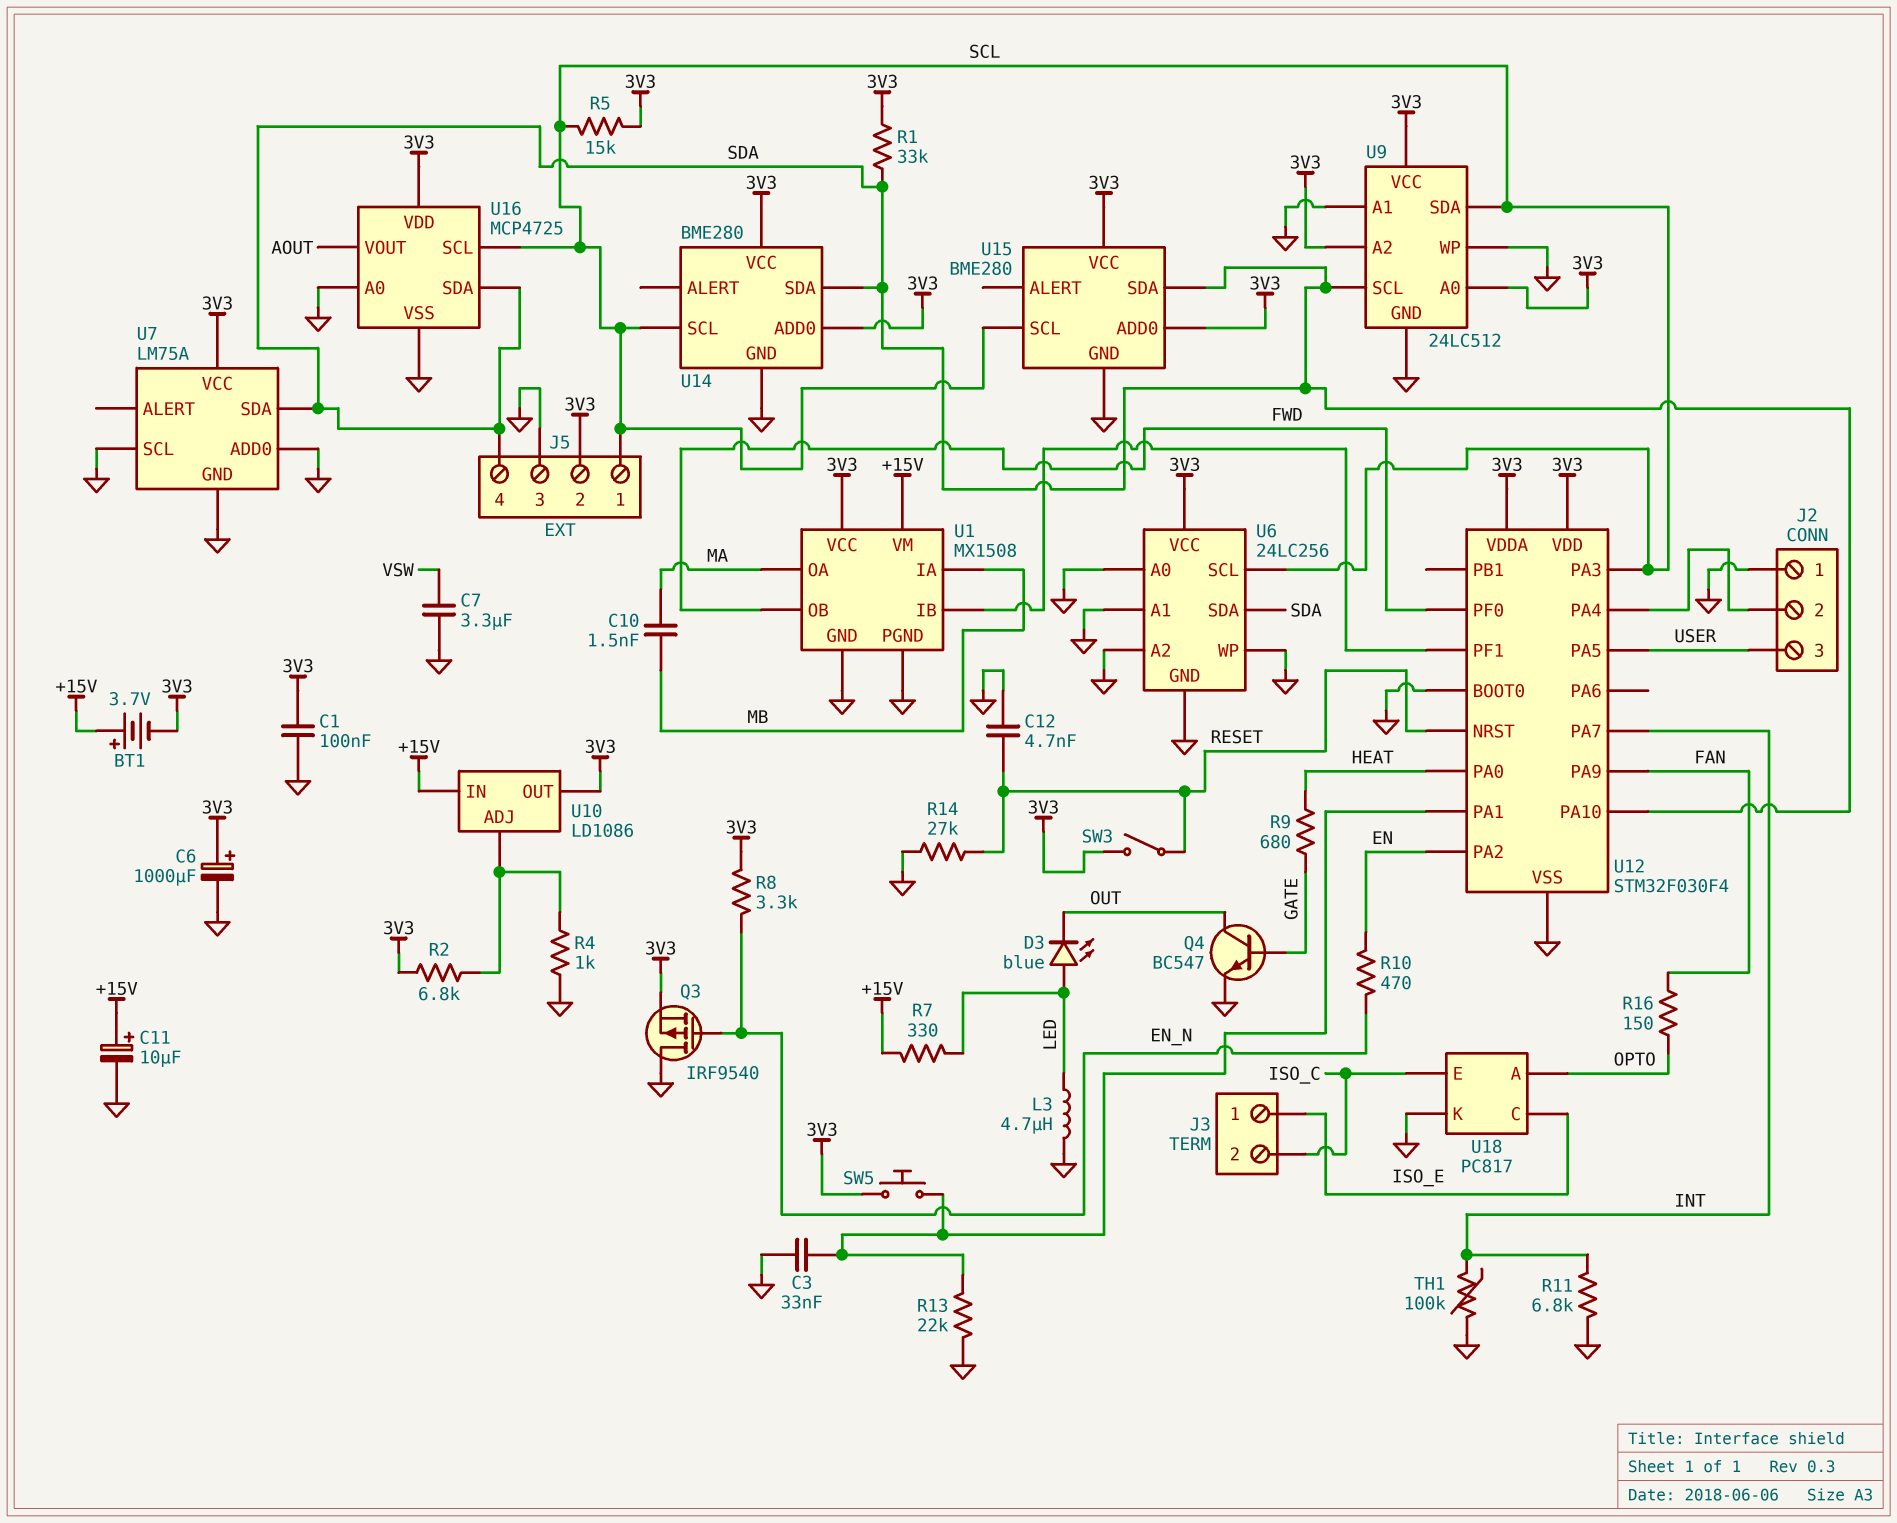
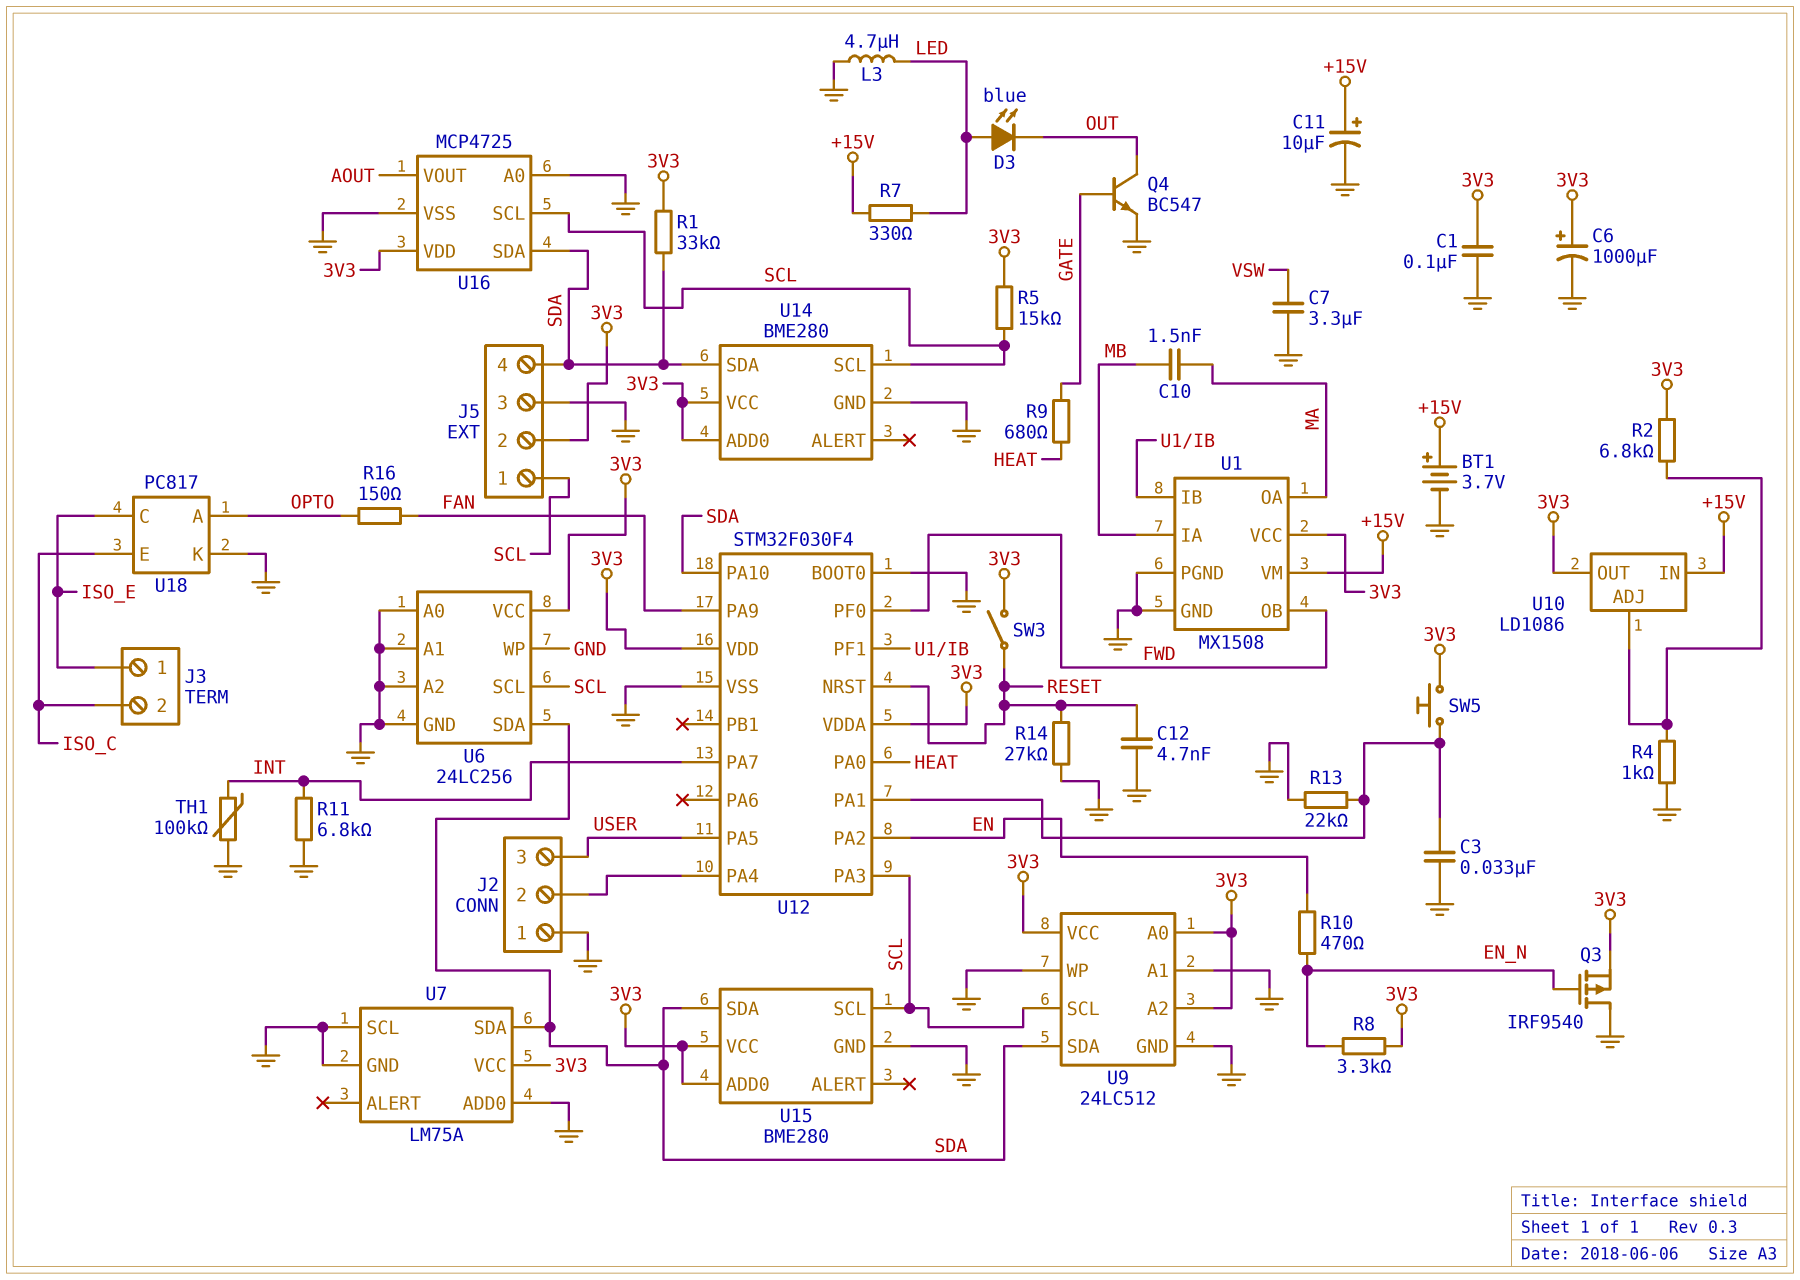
BT1: 3.7V (plus +15V, minus 3V3) -> 3.7V (plus +15V, minus GND)
U9 pin SCL: SDA -> SCL
U9 pin SDA: SCL -> SDA

